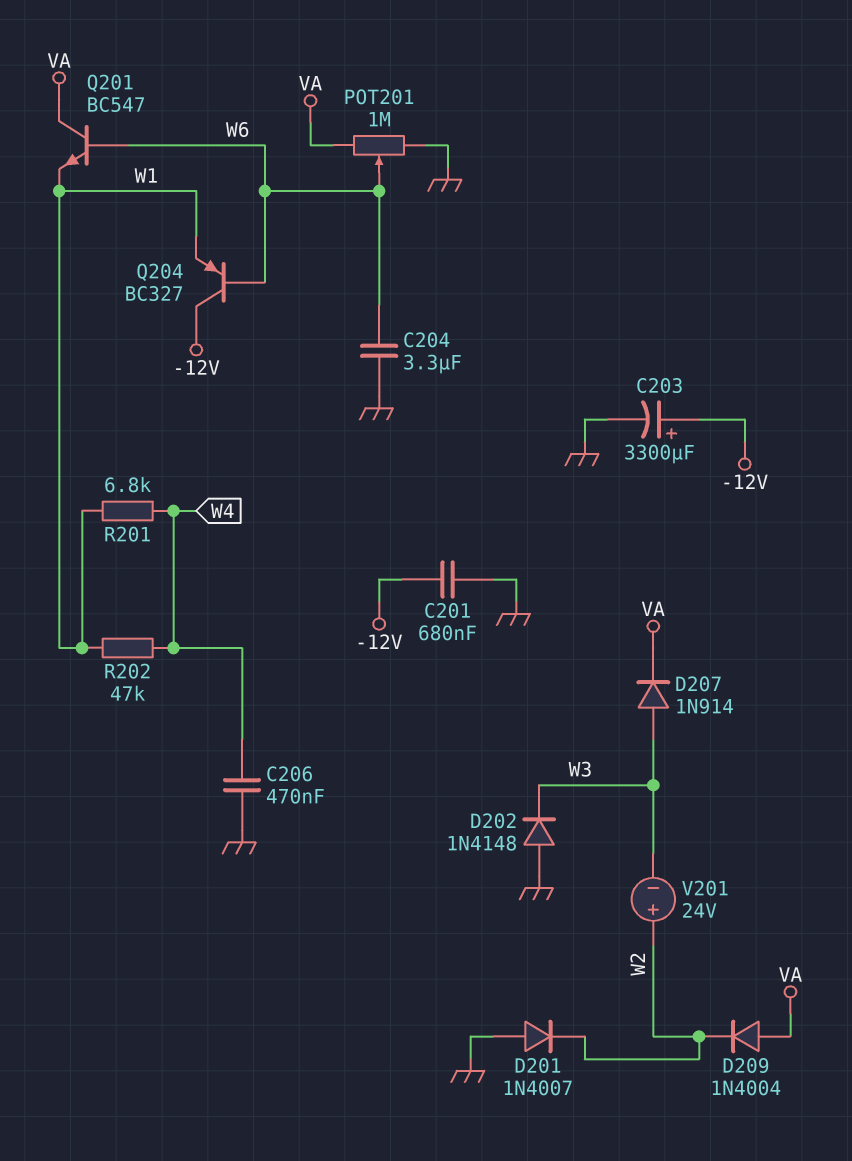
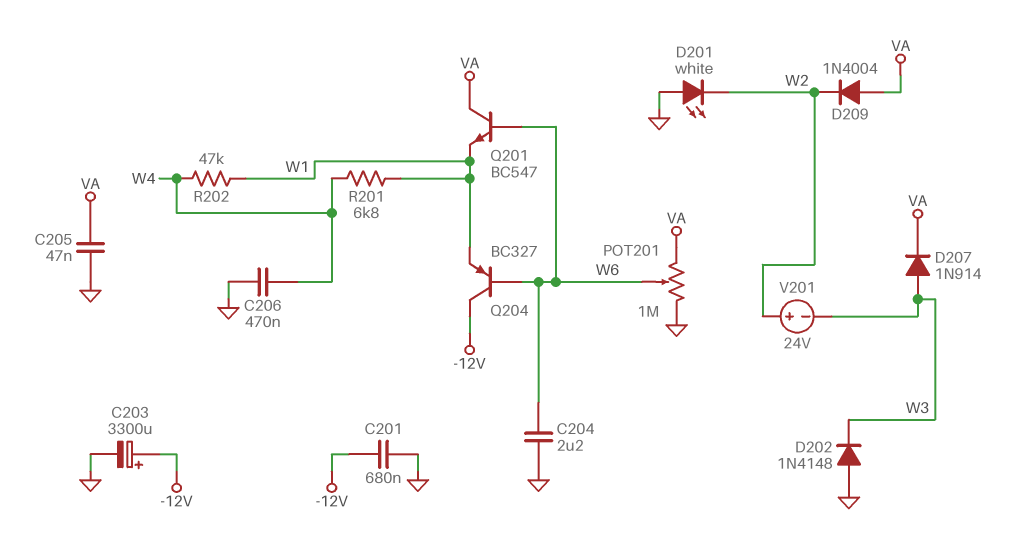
C204: 3.3uF (GND, W6) -> 2.2uF (GND, W6)
C205: none -> 47nF (GND, VA)
D201: diode 1N4007 (A GND, K W2) -> LED white (A GND, K W2)

